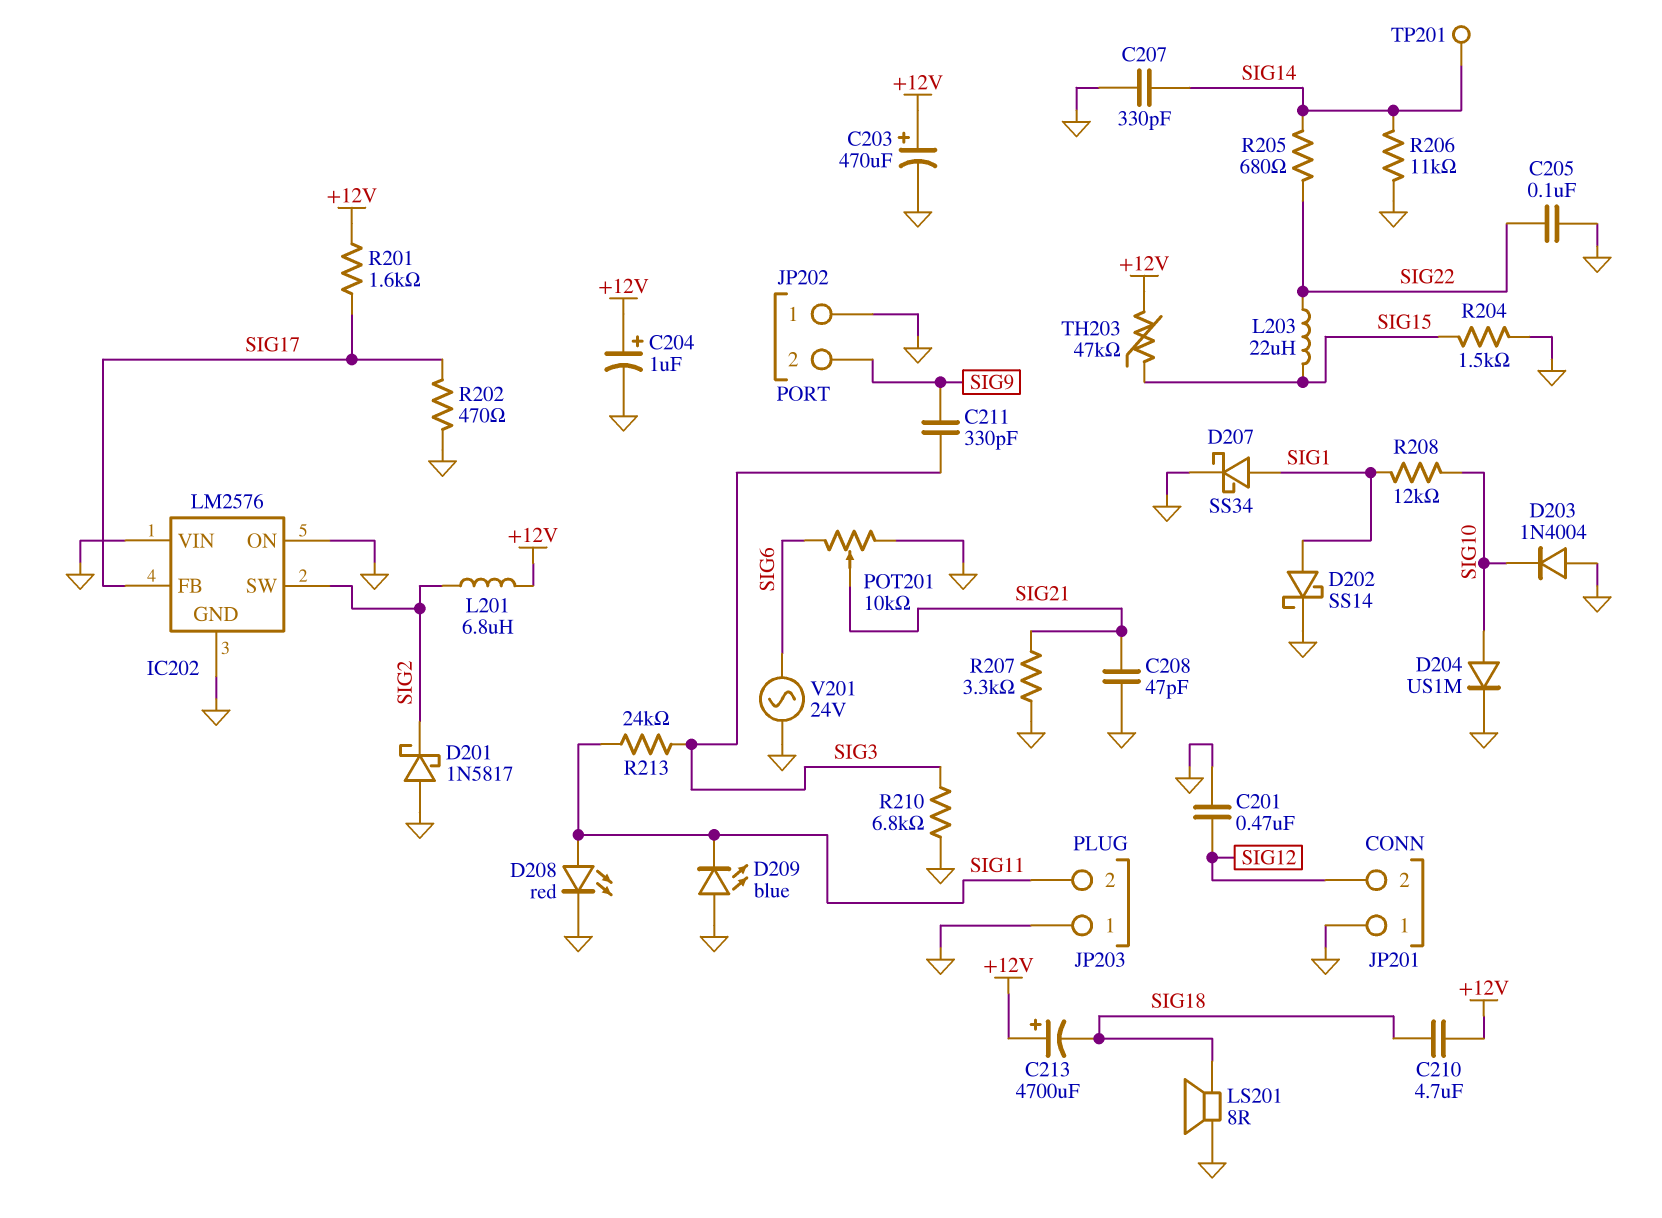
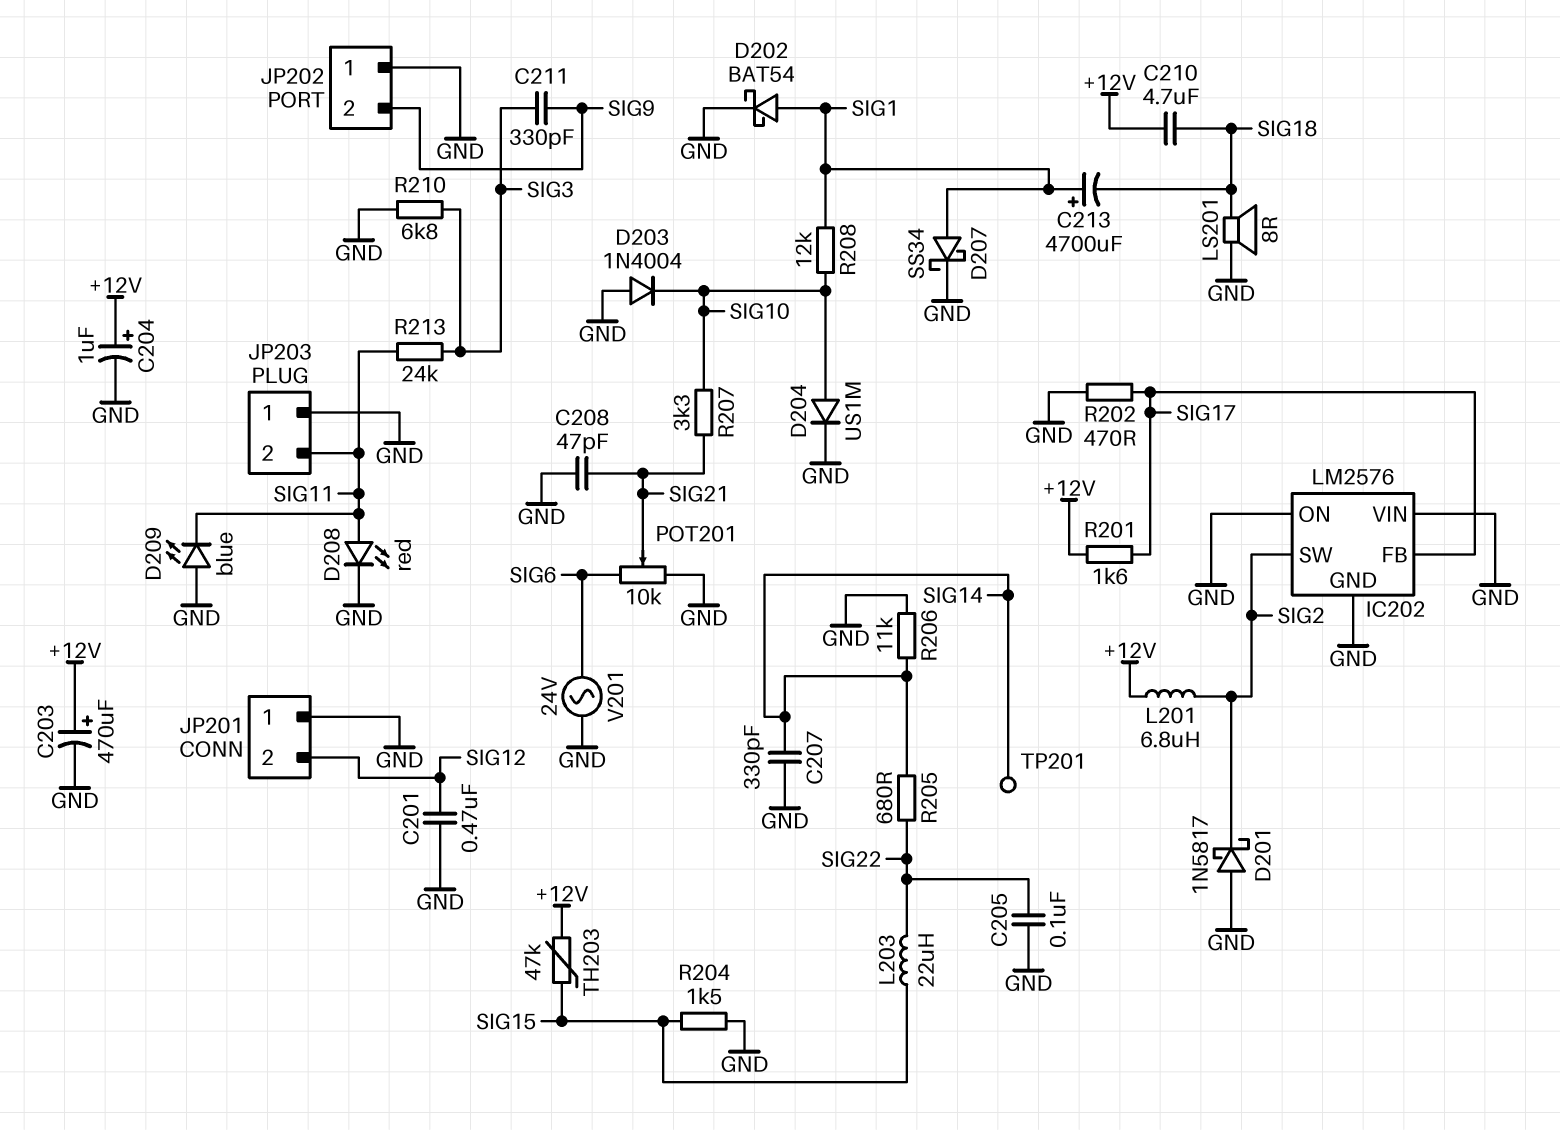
C213: 4700uF (plus +12V, minus SIG18) -> 4700uF (plus SIG1, minus SIG18)
D202: schottky SS14 (A SIG1, K GND) -> schottky BAT54 (A SIG1, K GND)
R207: 3.3k (GND, SIG21) -> 3.3k (SIG10, SIG21)

